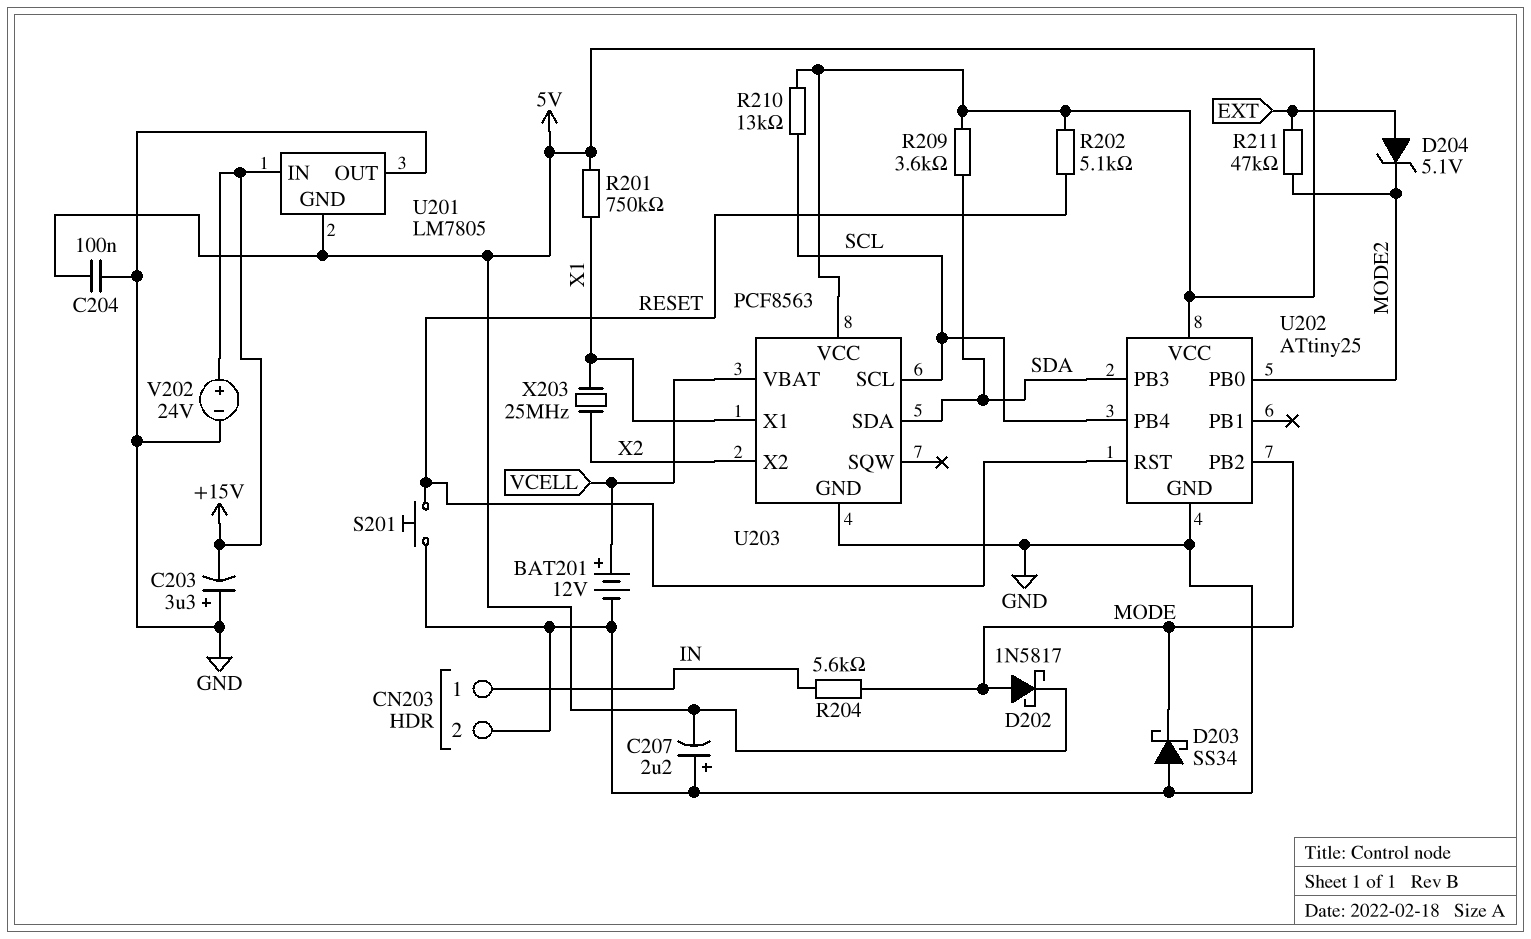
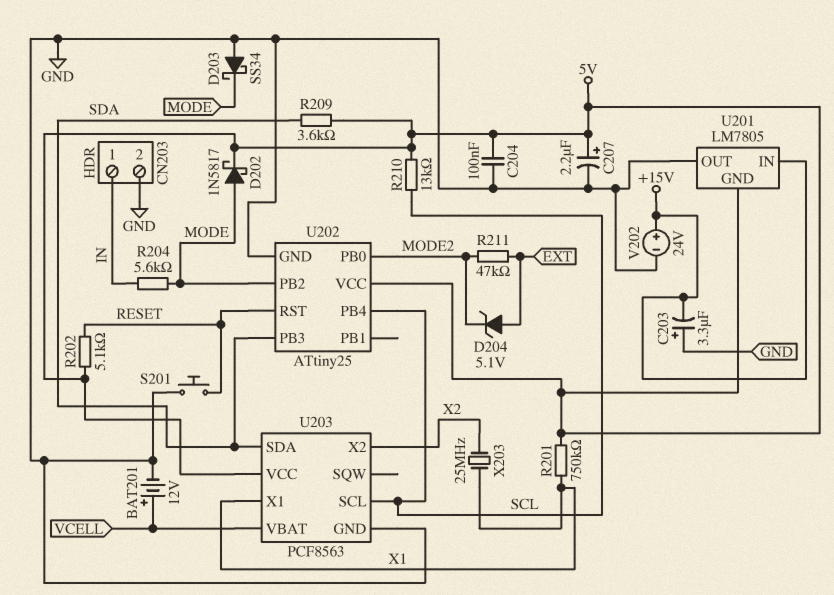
C207: 2.2uF (plus GND, minus 5V) -> 2.2uF (plus 5V, minus GND)

